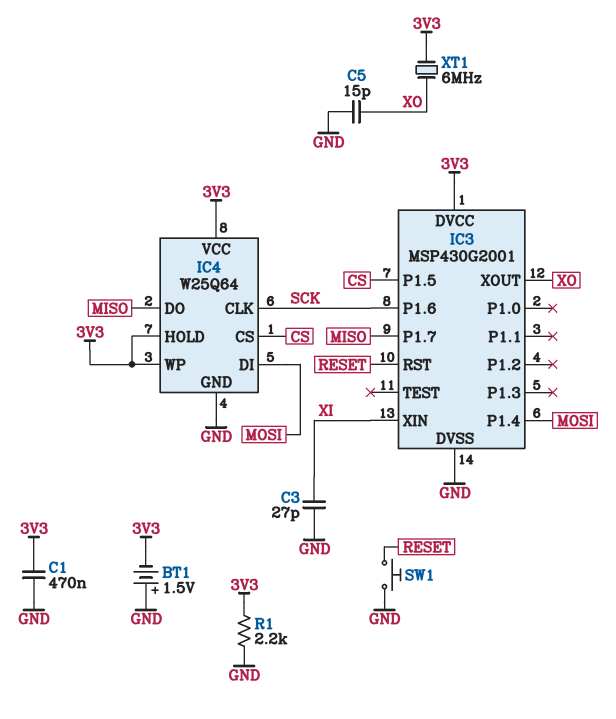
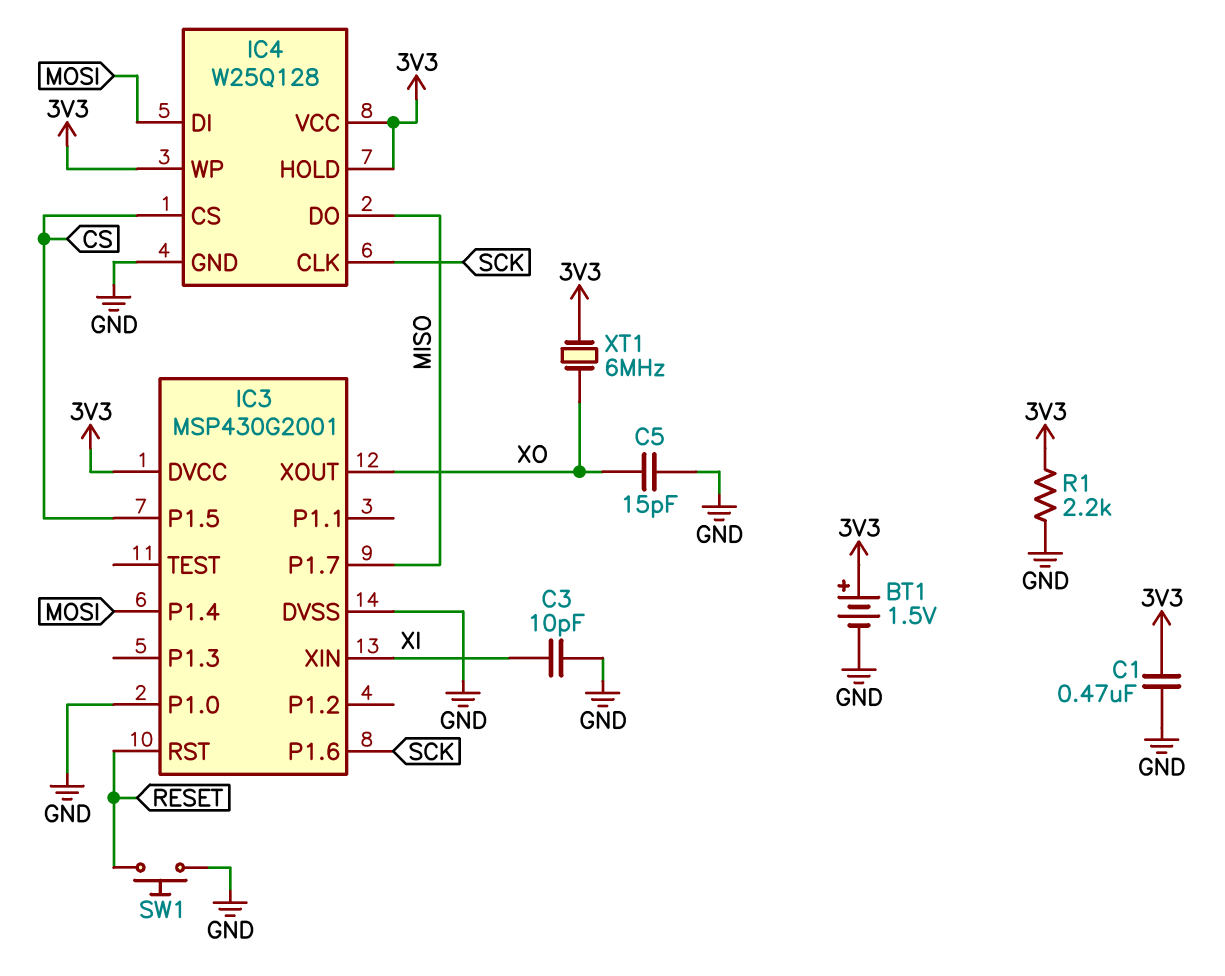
BT1: 1.5V (plus GND, minus 3V3) -> 1.5V (plus 3V3, minus GND)
C3: 27pF (GND, XI) -> 10pF (GND, XI)
IC3 pin P1.0: none -> GND
IC4: W25Q64 -> W25Q128

